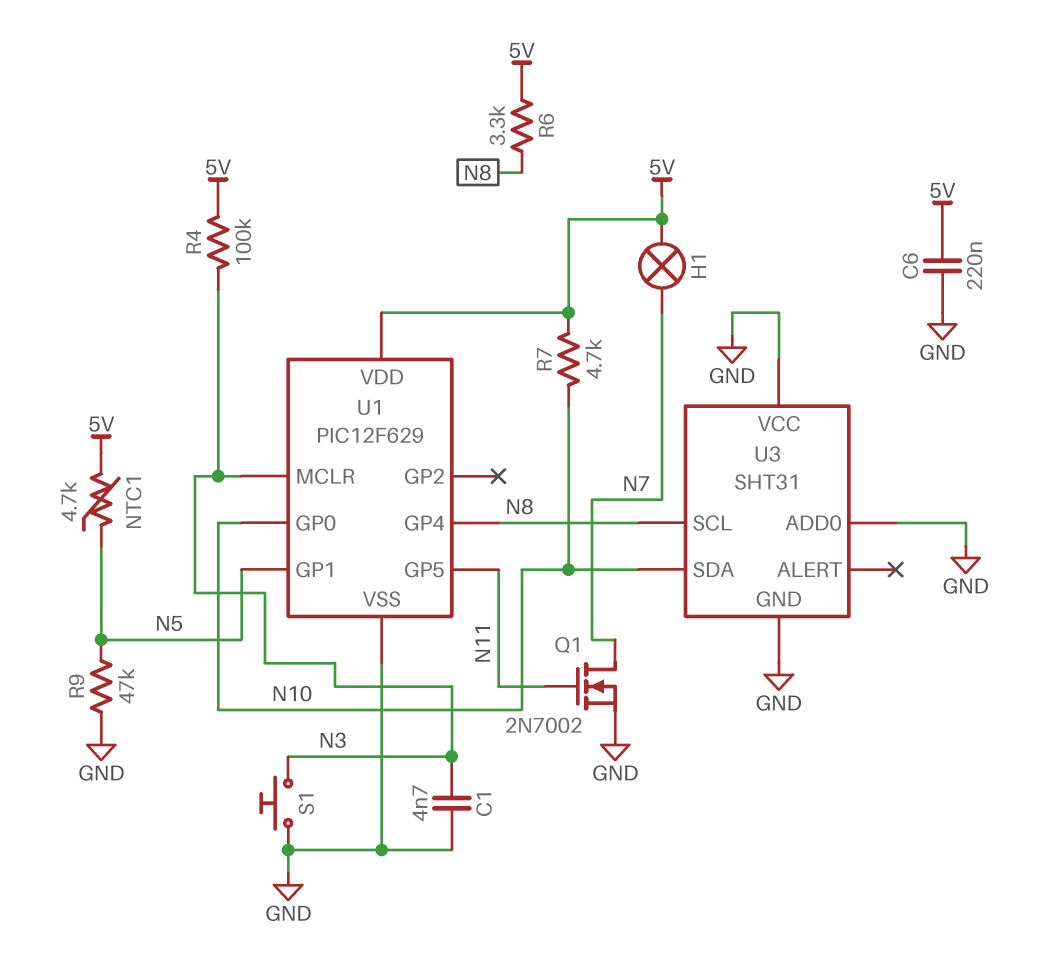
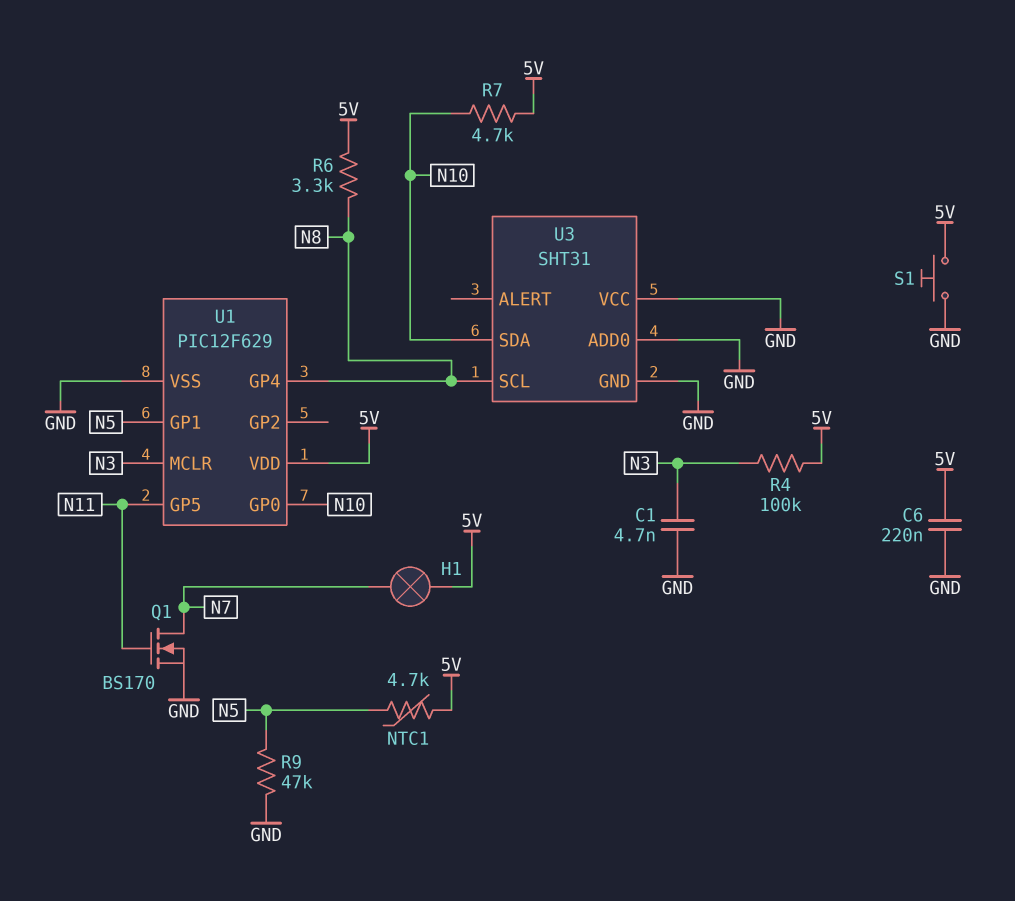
Q1: NMOS 2N7002 (G N11, D N7, S GND) -> NMOS BS170 (G N11, D N7, S GND)
S1: button (GND, N3) -> button (5V, GND)

